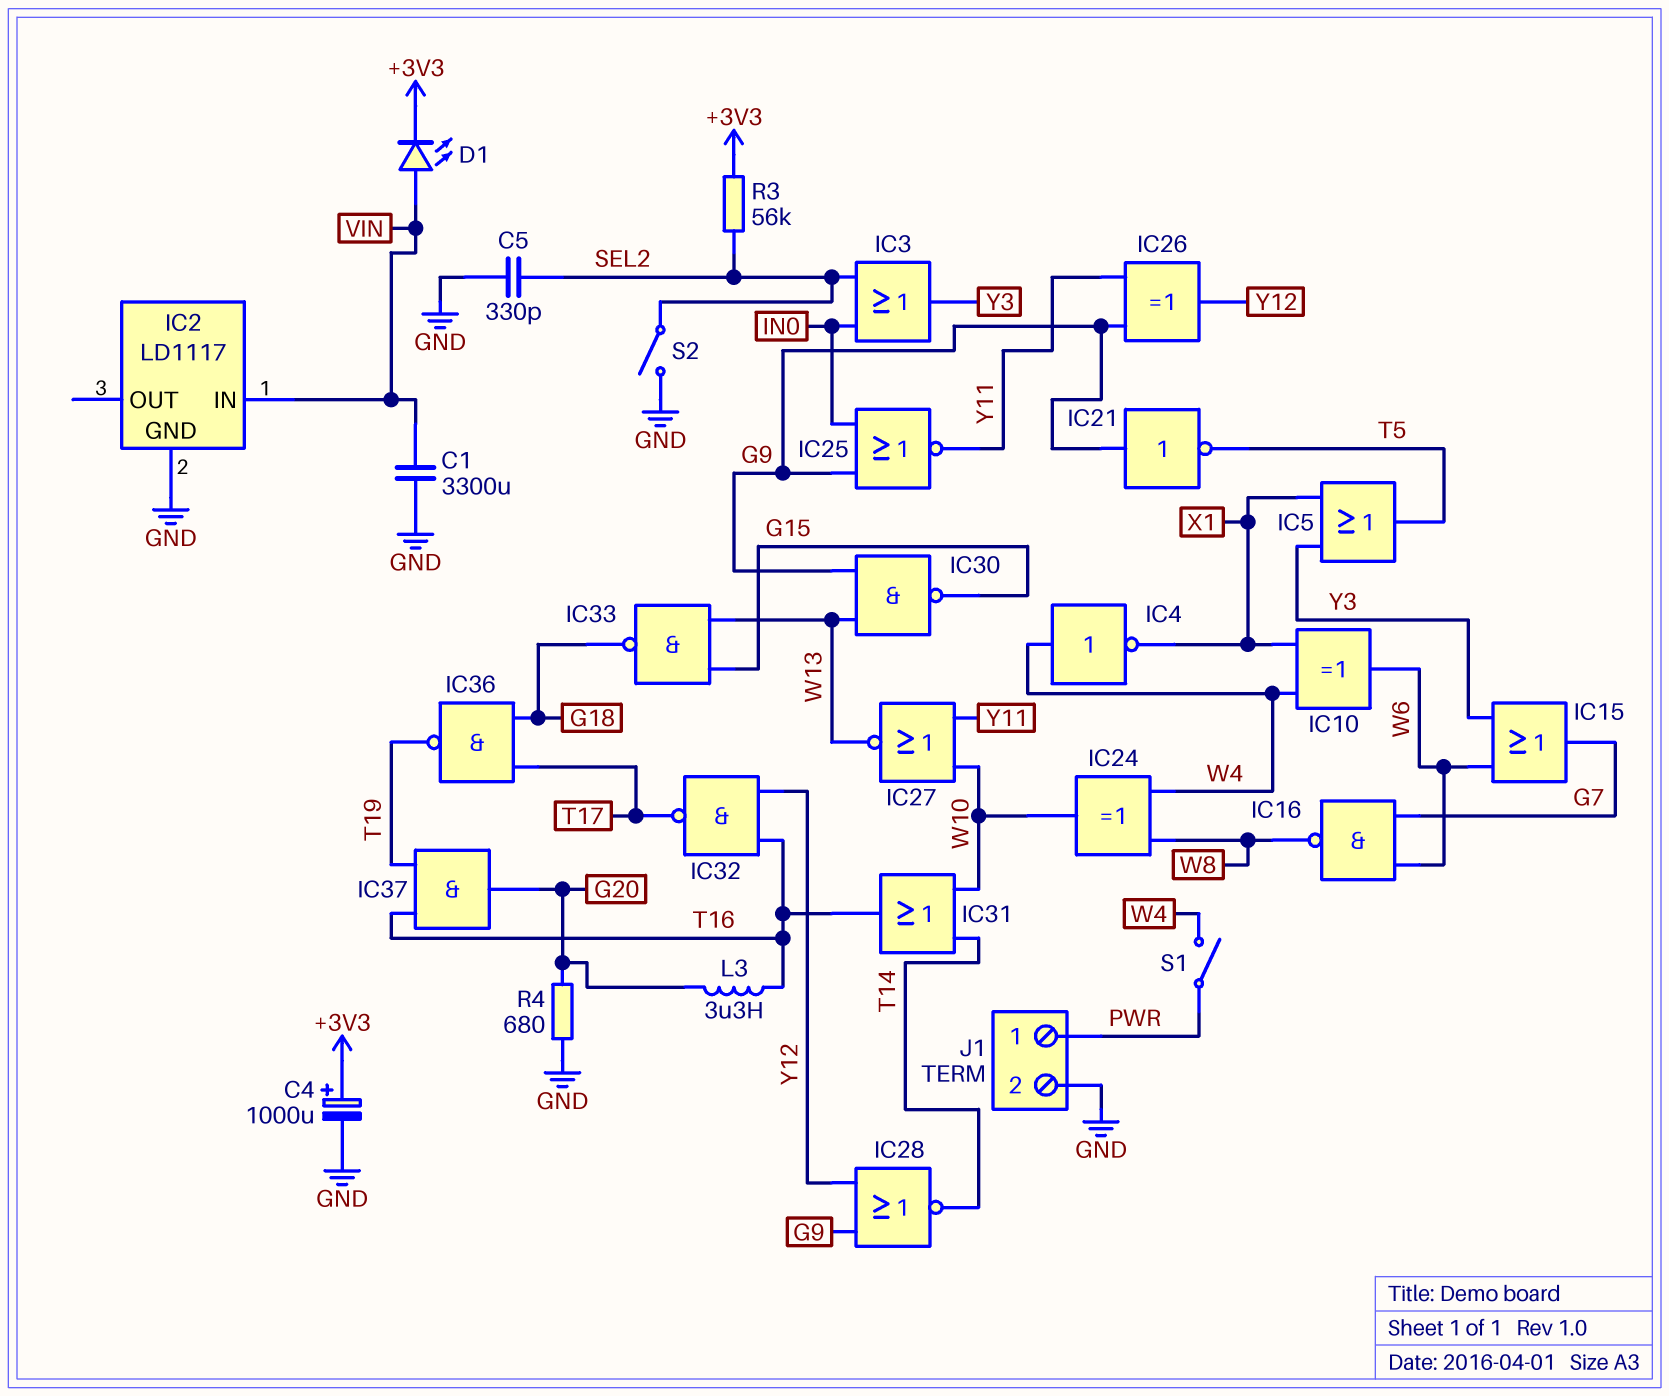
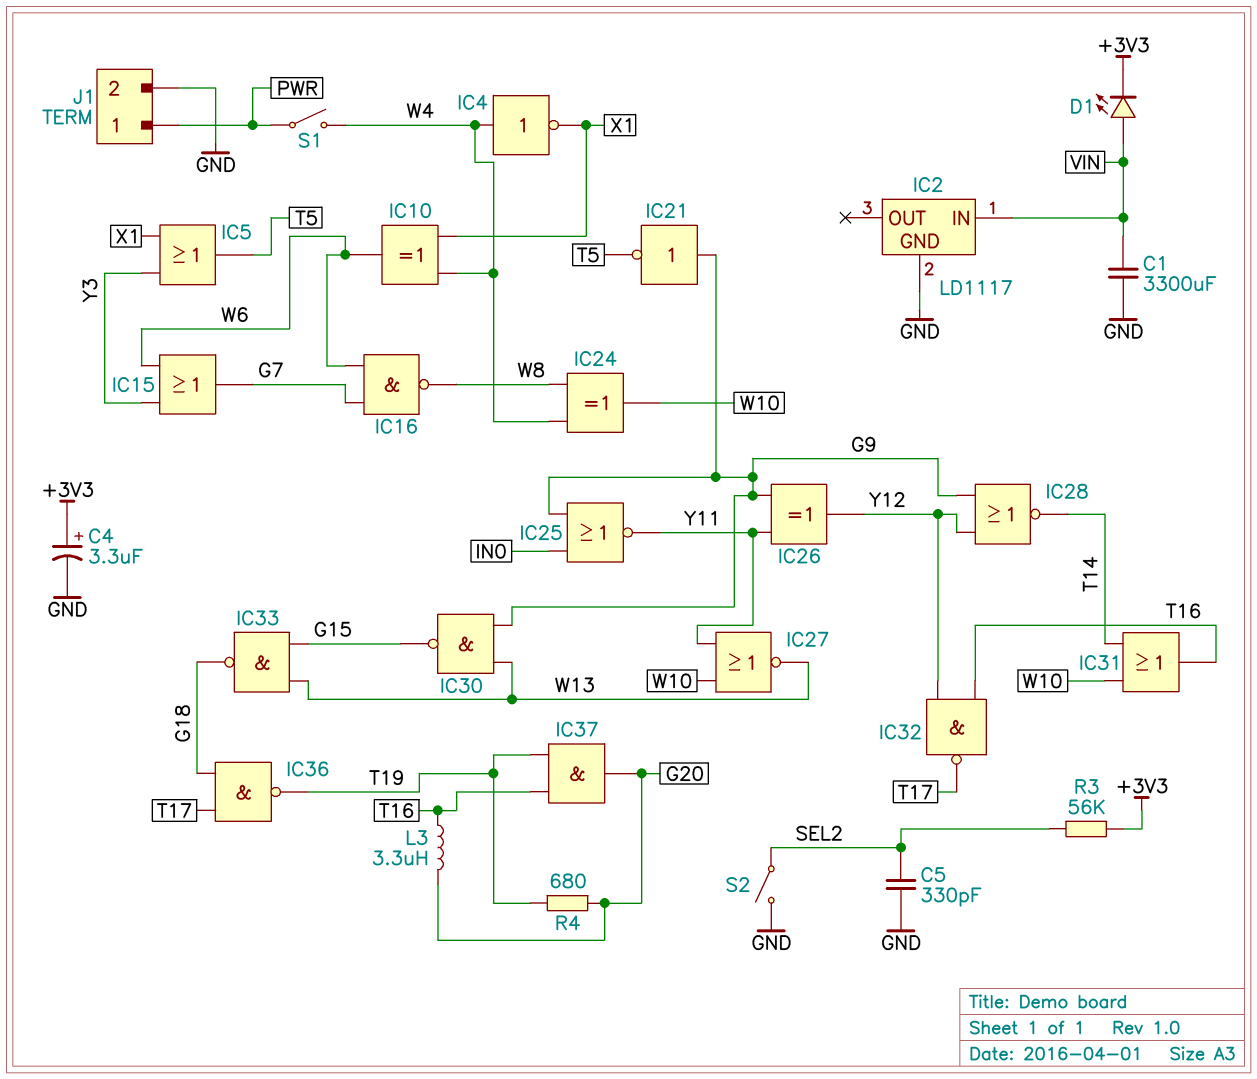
C4: 1000uF (plus +3V3, minus GND) -> 3.3uF (plus +3V3, minus GND)
IC3: OR (in IN0, in SEL2, out Y3) -> none
R4: 680 (G20, GND) -> 680 (G20, T19)

